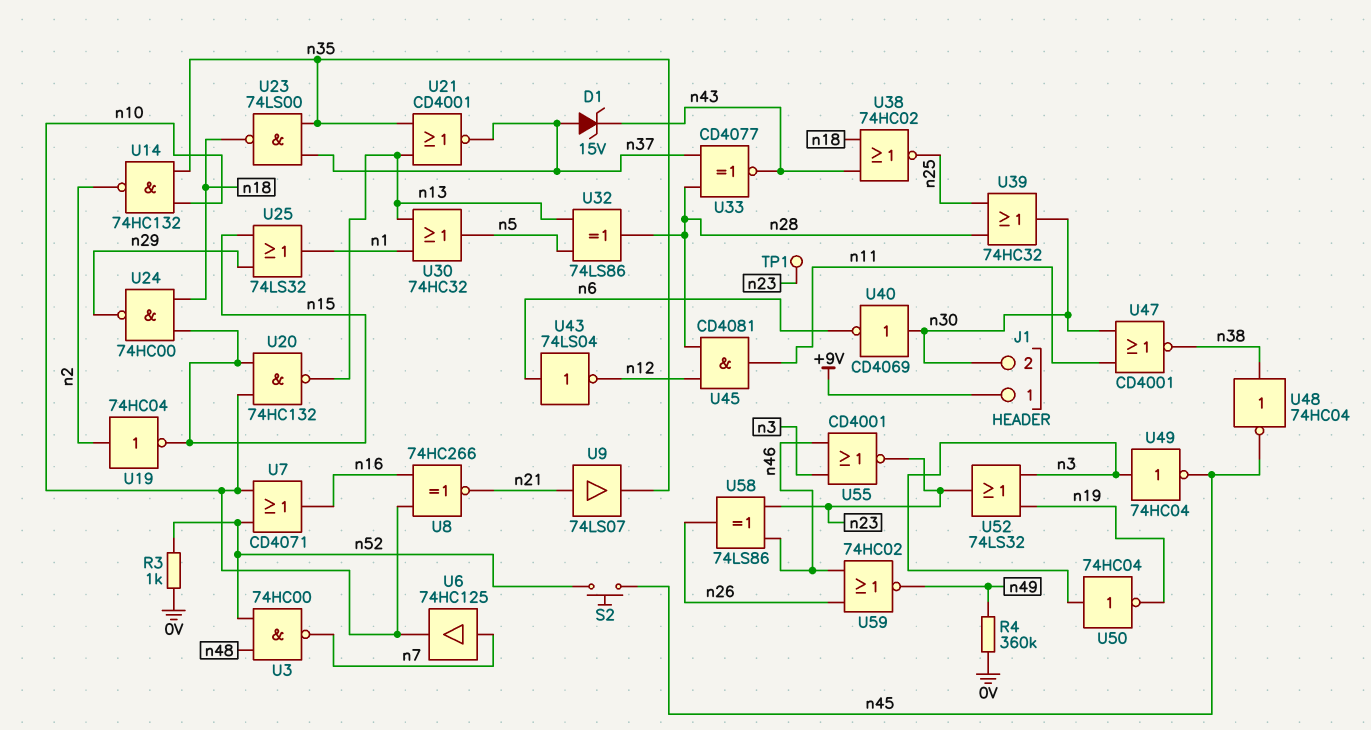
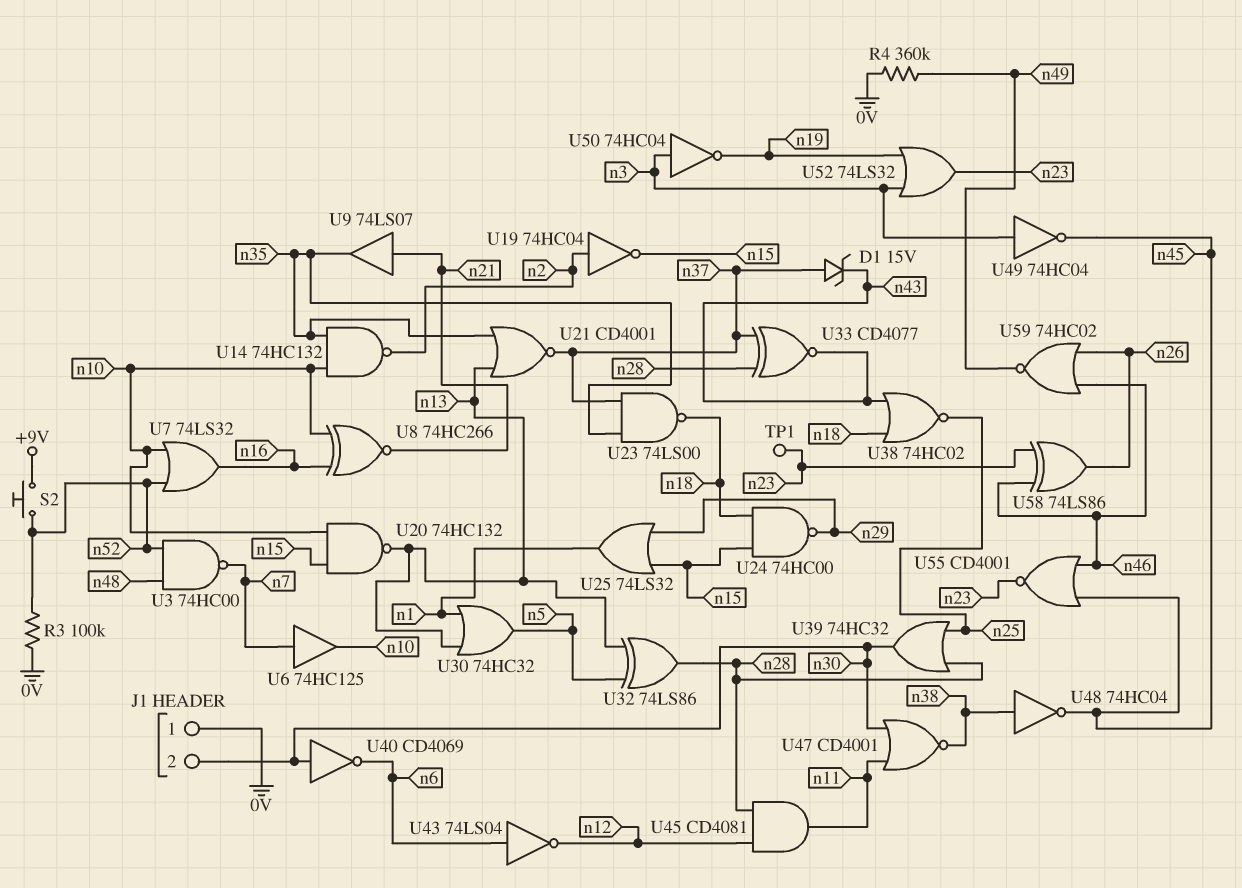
J1 pin 1: +9V -> 0V
R3: 1k (0V, n52) -> 100k (0V, n52)
S2: button (n45, n52) -> button (+9V, n52)
U7: OR CD4071 (in n10, in n52, out n16) -> OR 74LS32 (in n10, in n52, out n16)
U55: NOR CD4001 (in n3, in n46, out n23) -> NOR CD4001 (in n45, in n46, out n23)

